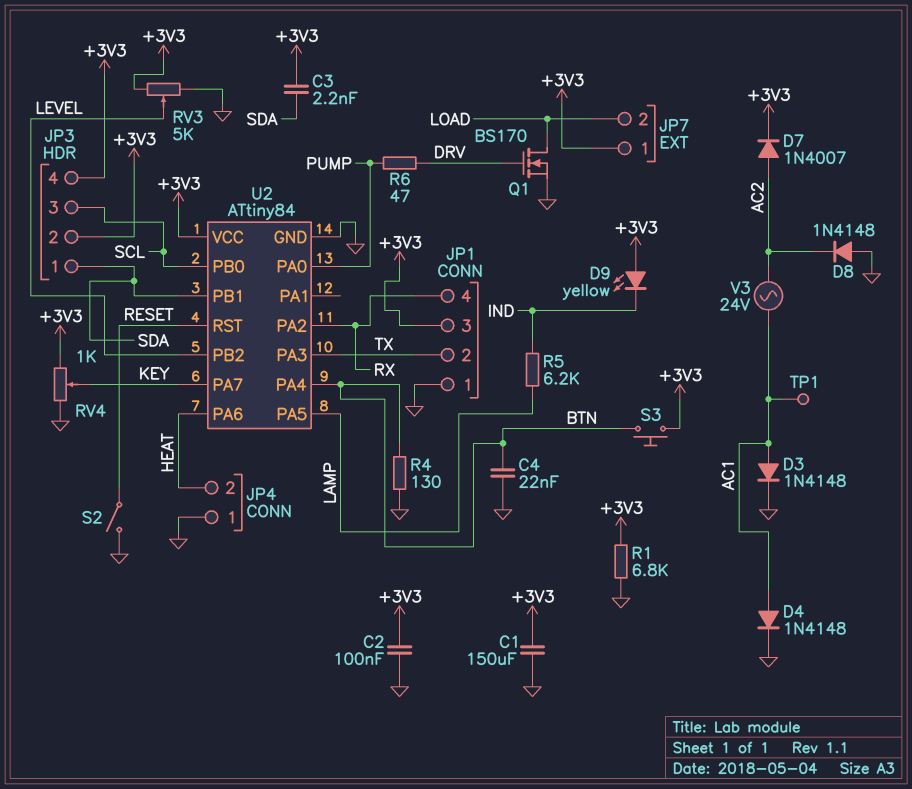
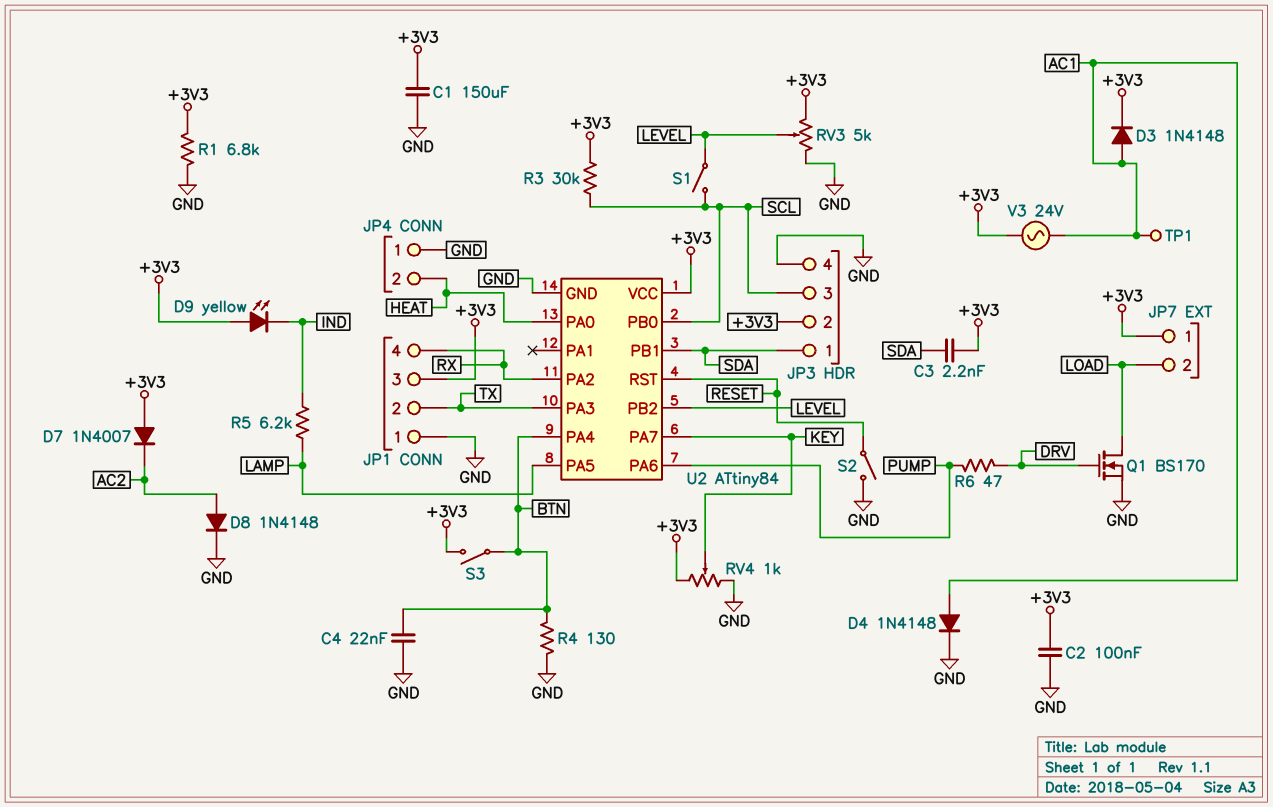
D3: diode 1N4148 (A AC1, K GND) -> diode 1N4148 (A AC1, K +3V3)
D7: diode 1N4007 (A AC2, K +3V3) -> diode 1N4007 (A +3V3, K AC2)
D8: diode 1N4148 (A GND, K AC2) -> diode 1N4148 (A AC2, K GND)
JP3 pin 4: +3V3 -> GND
R3: none -> 30k (+3V3, SCL)
S1: none -> switch (LEVEL, SCL)
S3: button (+3V3, BTN) -> switch (+3V3, BTN)
U2 pin PA0: PUMP -> HEAT
U2 pin PA6: HEAT -> PUMP
V3: AC 24V (AC1, AC2) -> AC 24V (+3V3, AC1)

